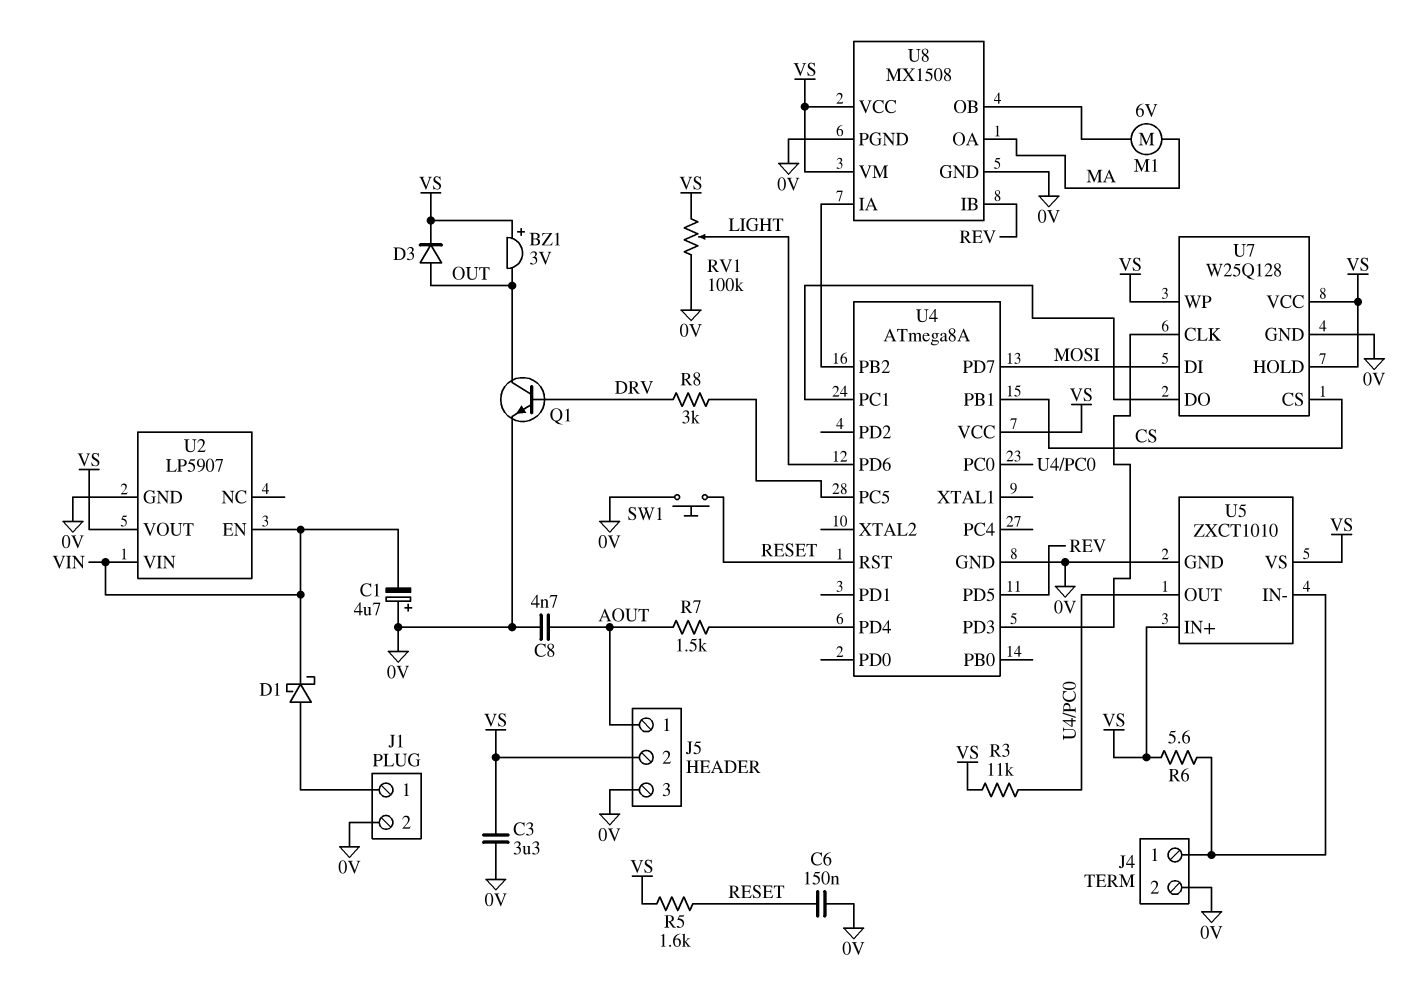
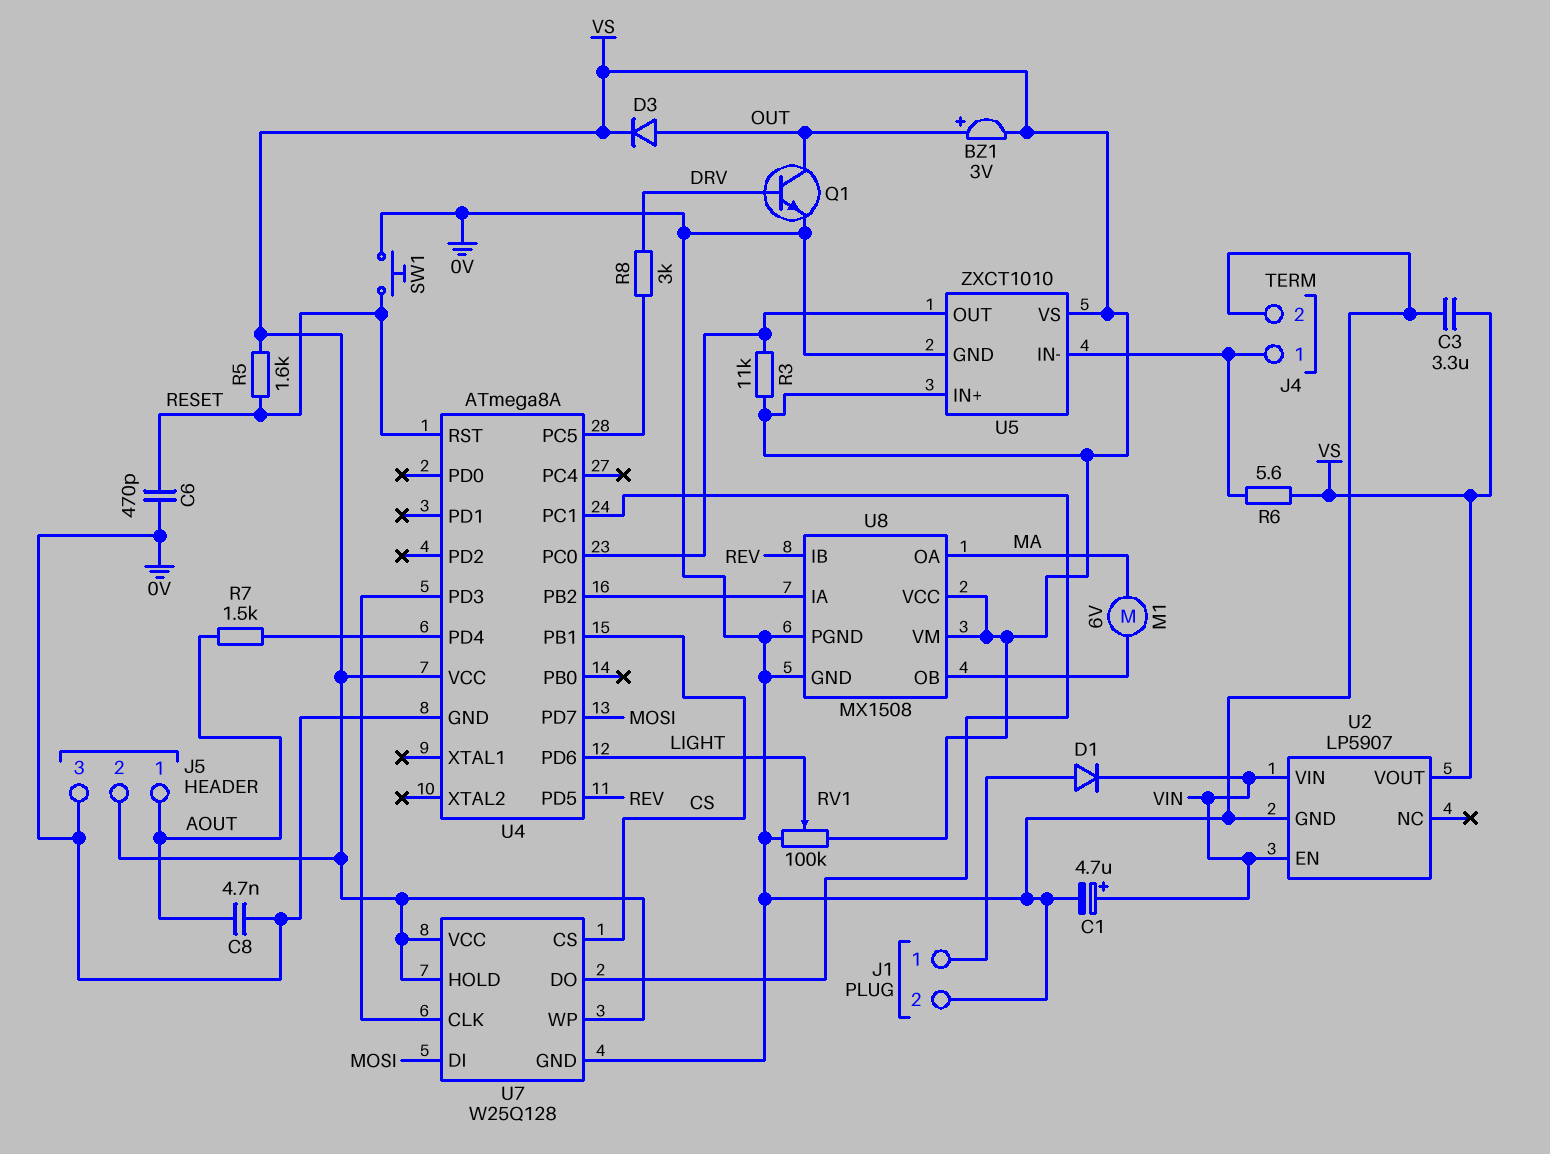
BZ1: buzzer 3V (plus VS, minus OUT) -> buzzer 3V (plus OUT, minus VS)
C1: 4.7uF (plus 0V, minus VIN) -> 4.7uF (plus VIN, minus 0V)
C6: 150nF (0V, RESET) -> 470pF (0V, RESET)
D1: schottky (A J1/1, K VIN) -> diode (A J1/1, K VIN)

